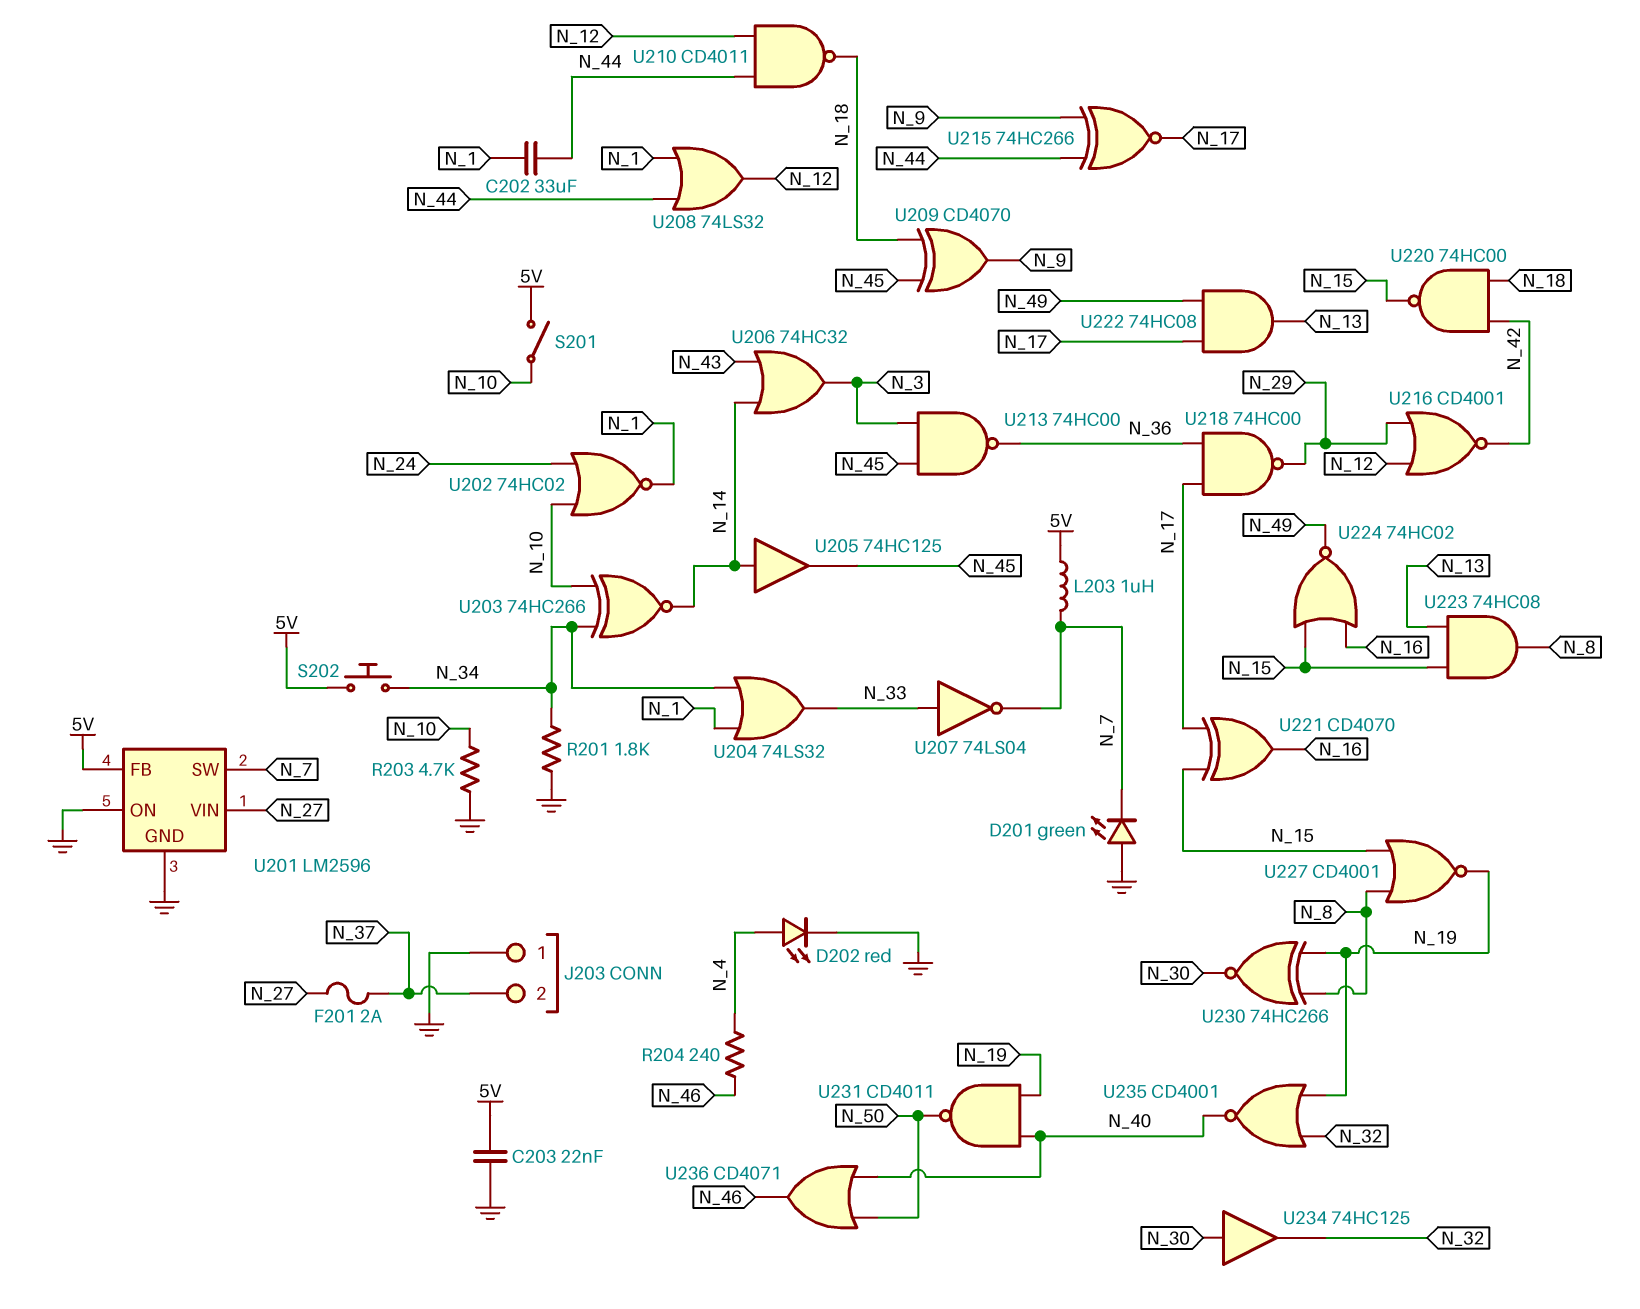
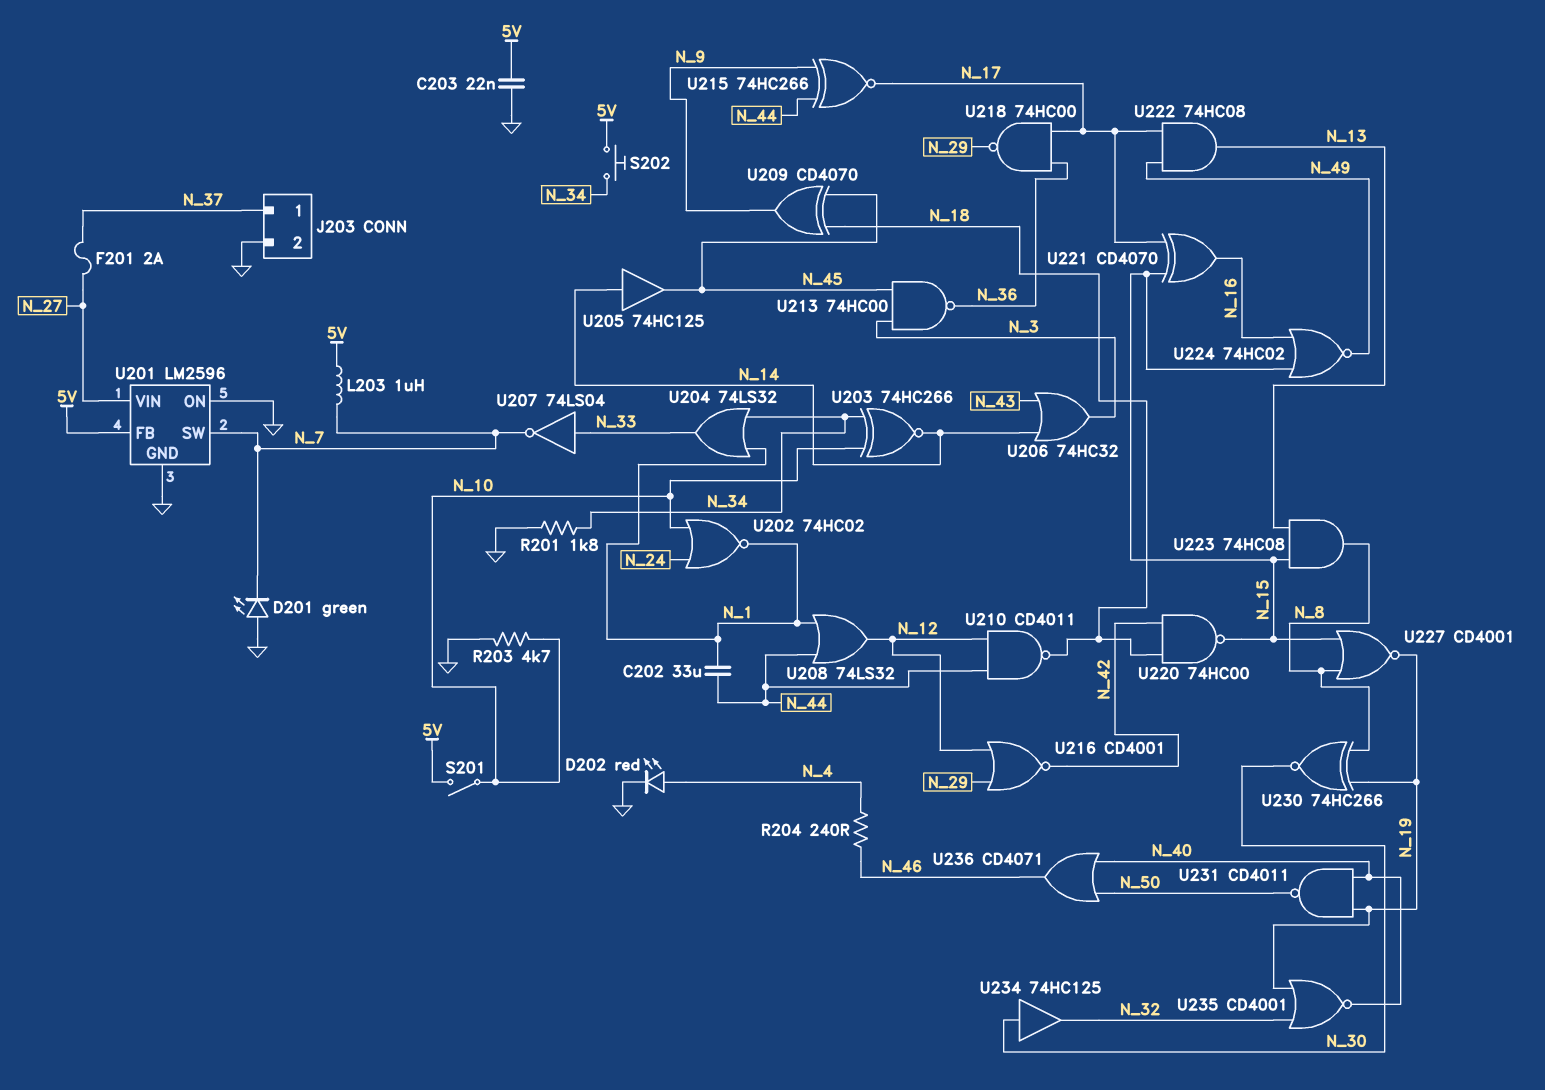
J203 pin 1: GND -> N_37
J203 pin 2: N_37 -> GND

